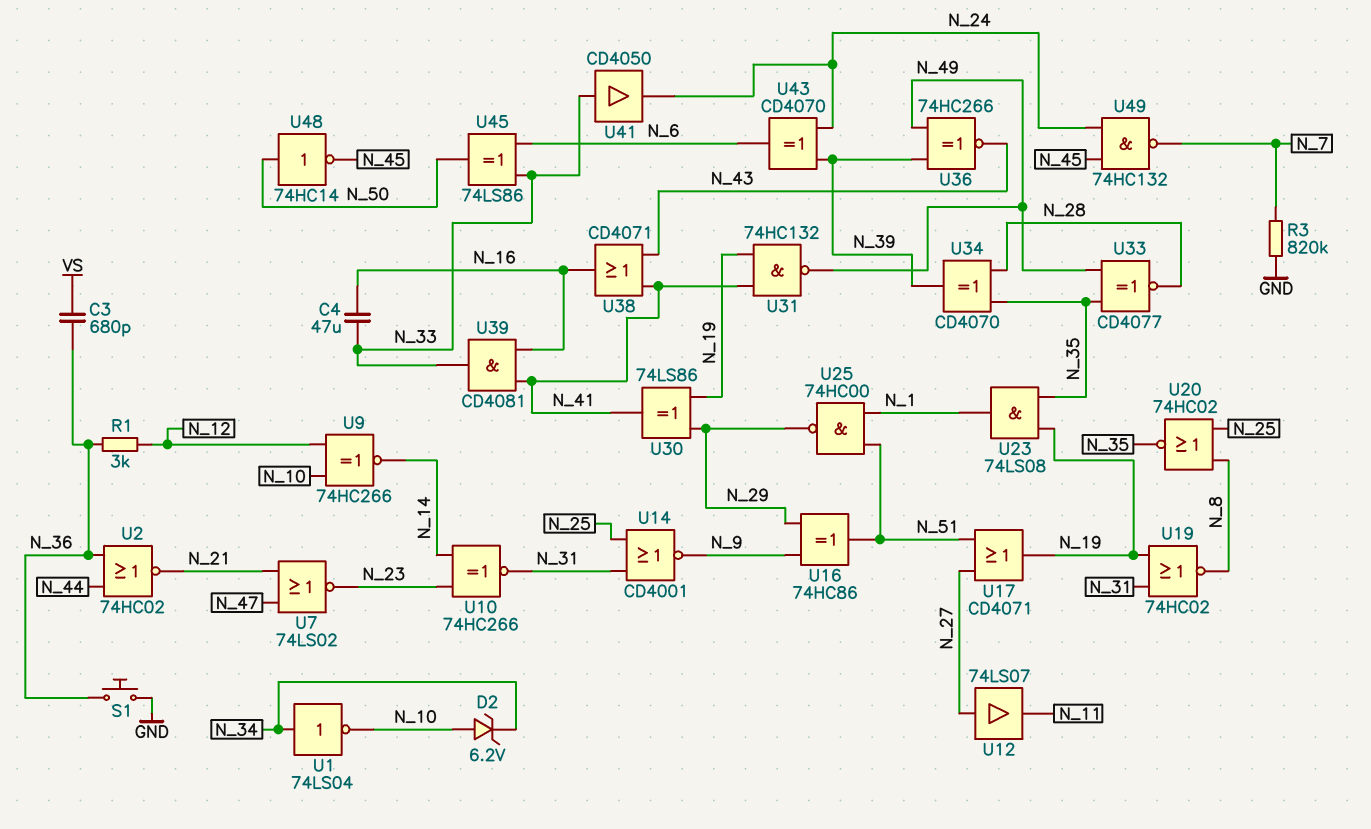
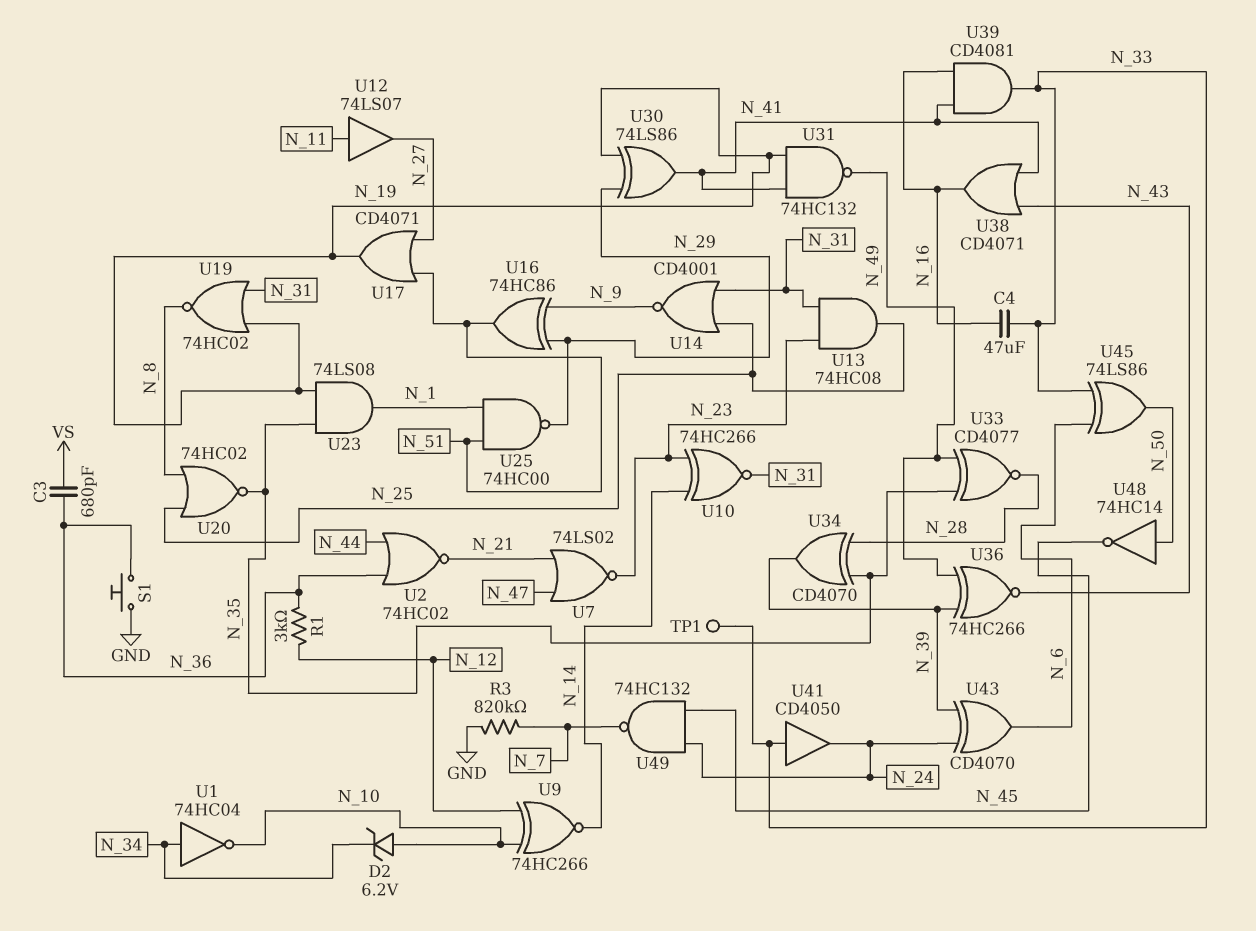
TP1: none -> test point (N_33)
U1: NOT 74LS04 (in N_34, out N_10) -> NOT 74HC04 (in N_34, out N_10)
U12: buffer 74LS07 (in N_27, out N_11) -> buffer 74LS07 (in N_11, out N_27)
U13: none -> AND 74HC08 (in N_23, in N_31, out N_25)

